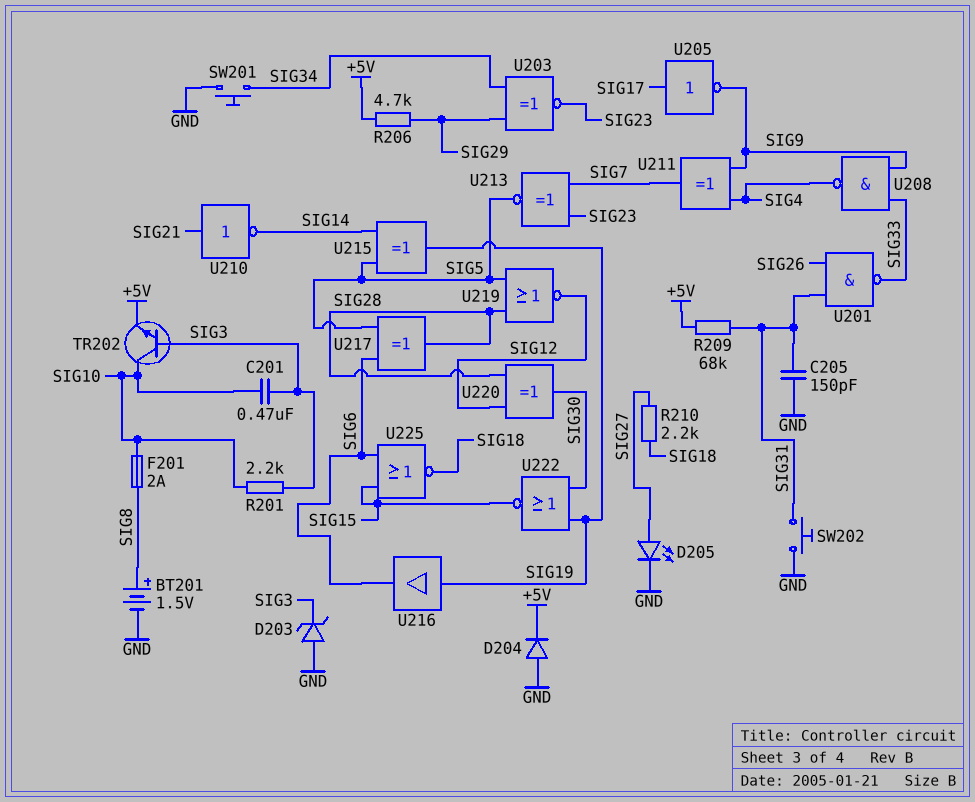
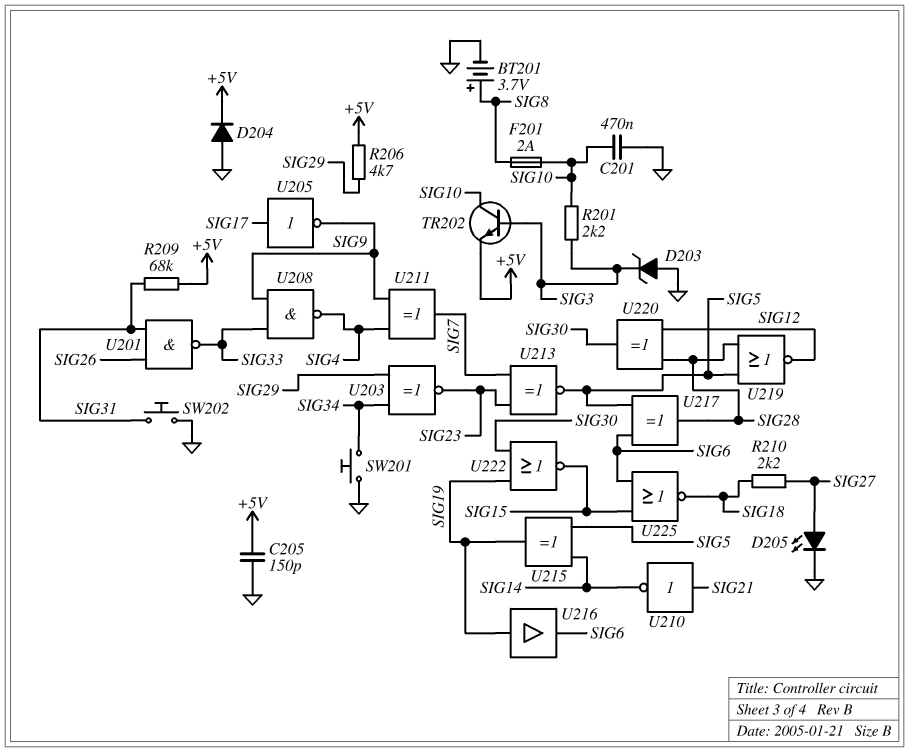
BT201: 1.5V (plus SIG8, minus GND) -> 3.7V (plus SIG8, minus GND)
C201: 470nF (SIG3, SIG10) -> 470nF (GND, SIG10)
C205: 150pF (GND, SIG31) -> 150pF (+5V, GND)

